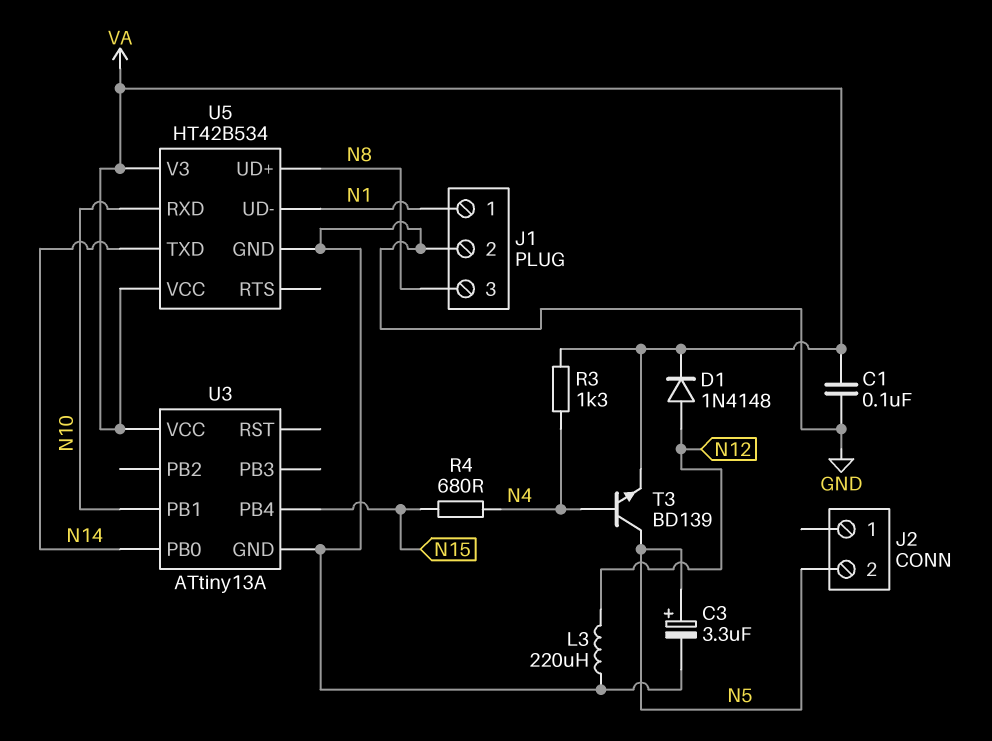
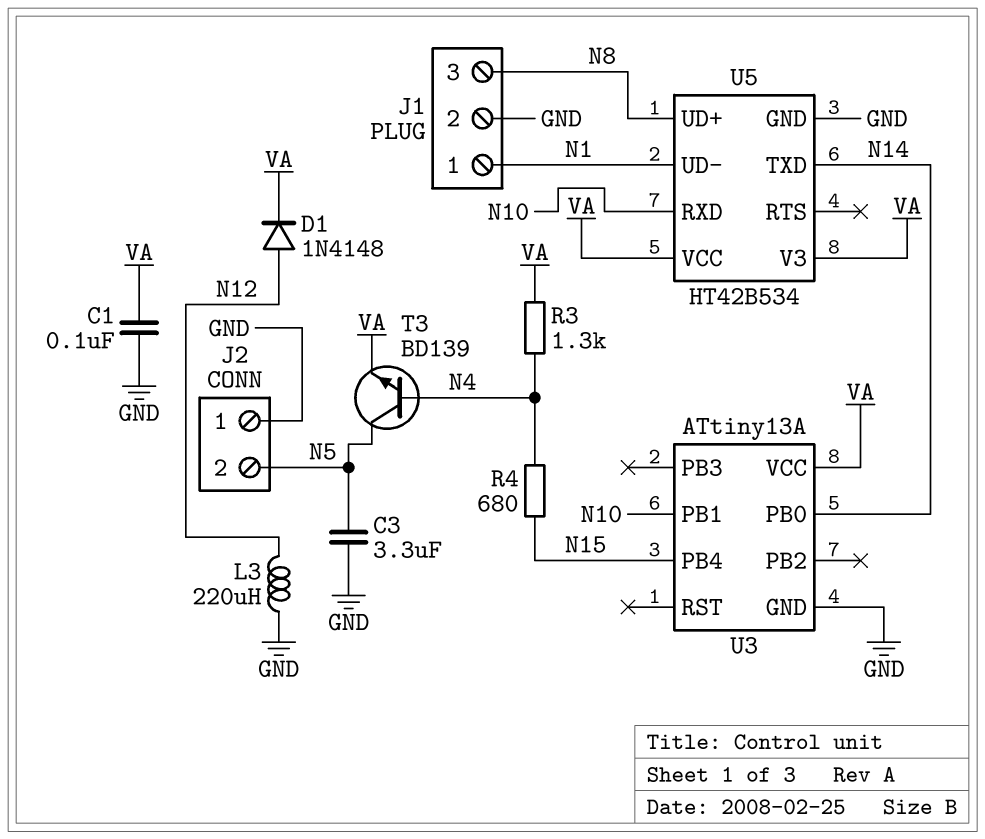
C3: 3.3uF (plus N5, minus GND) -> 3.3uF (GND, N5)
J2 pin 1: none -> GND

